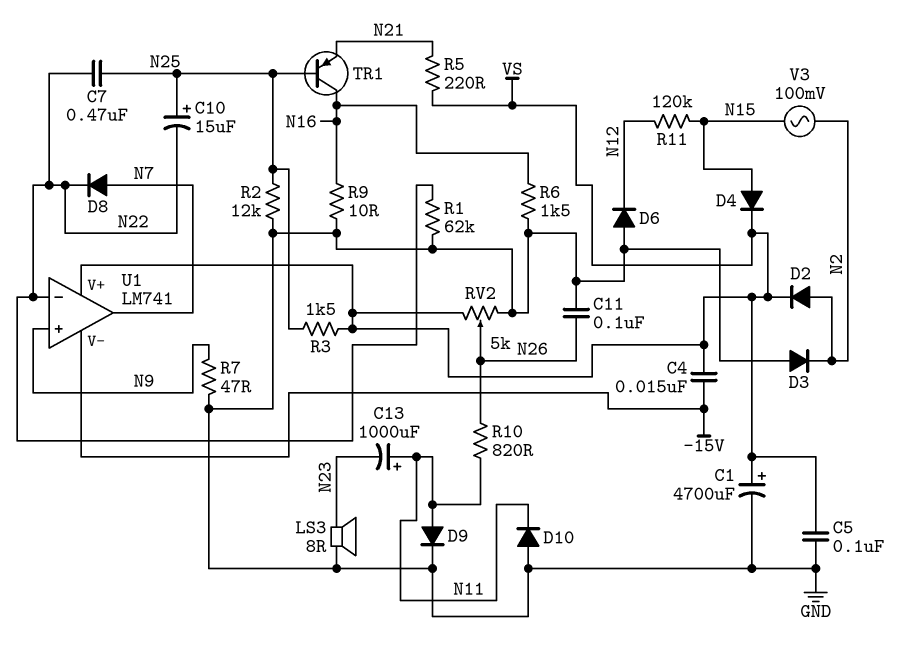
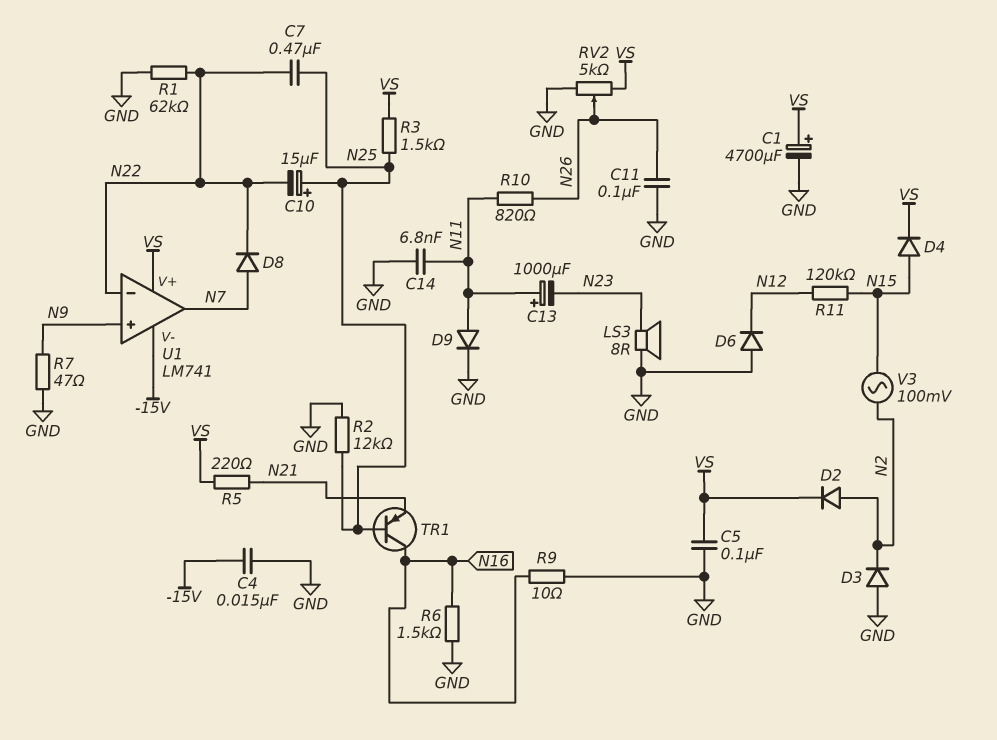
C4: 15nF (-15V, VS) -> 15nF (-15V, GND)
C14: none -> 6.8nF (GND, N11)
D10: diode (A GND, K N11) -> none

